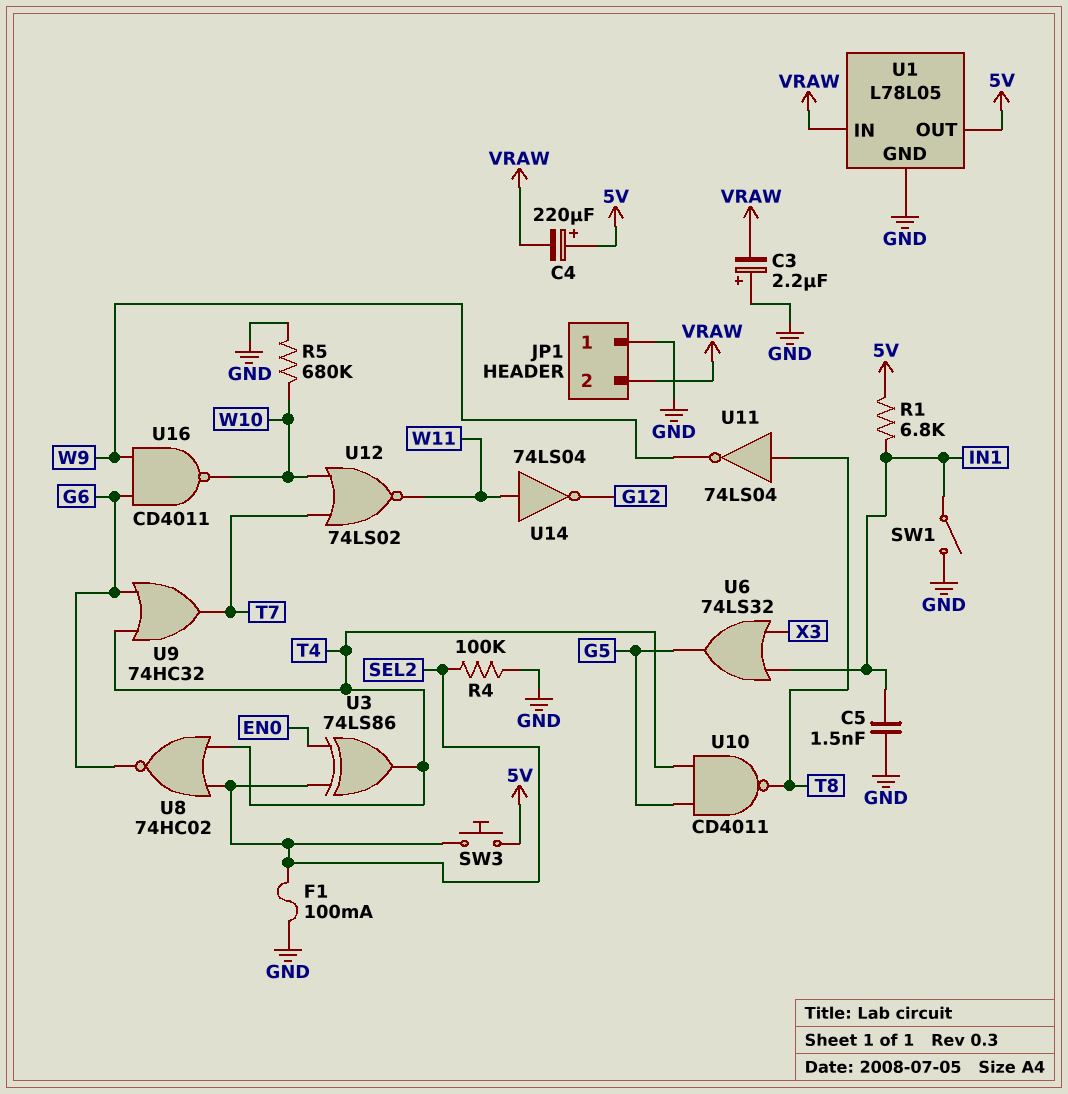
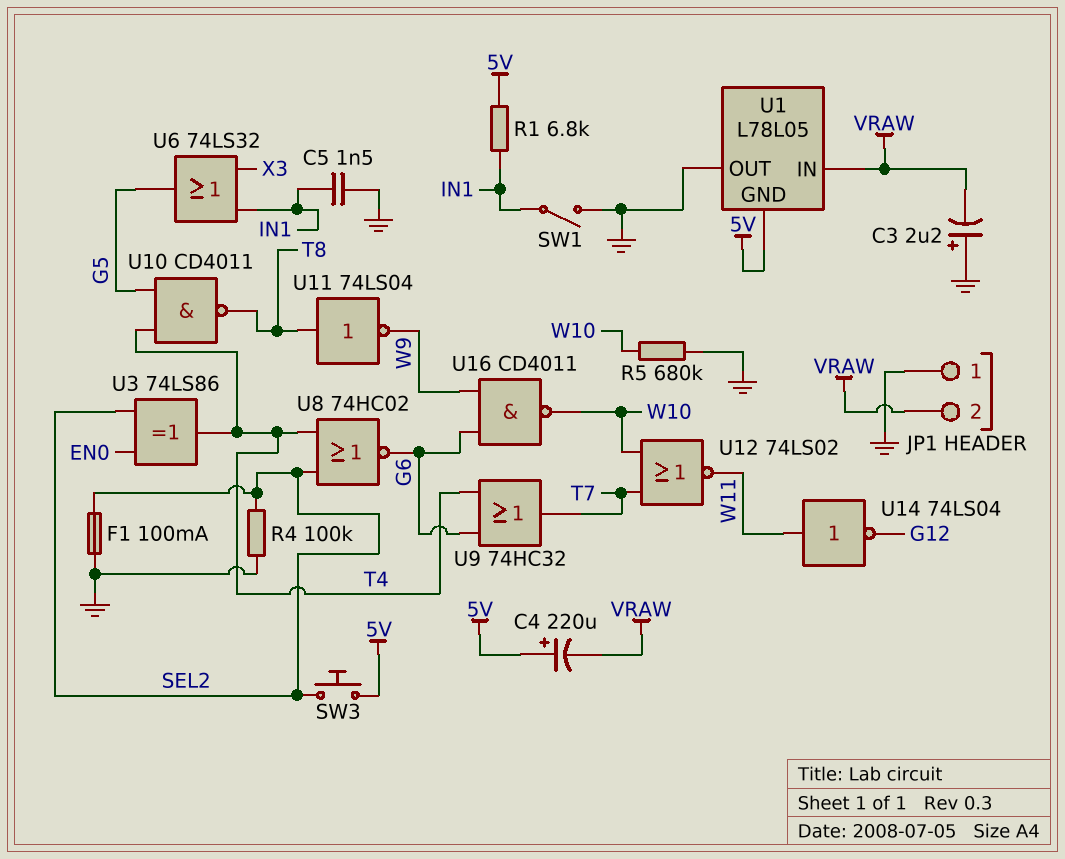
U1 pin GND: GND -> 5V
U1 pin OUT: 5V -> GND

